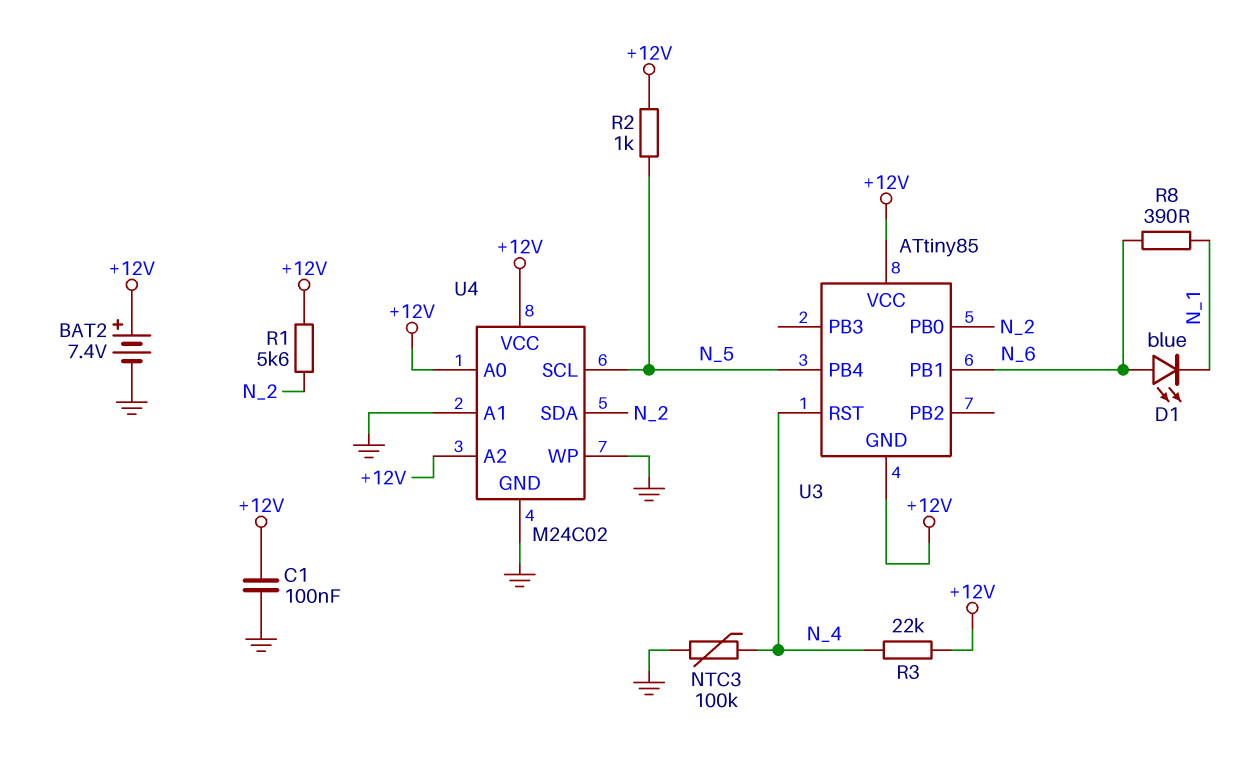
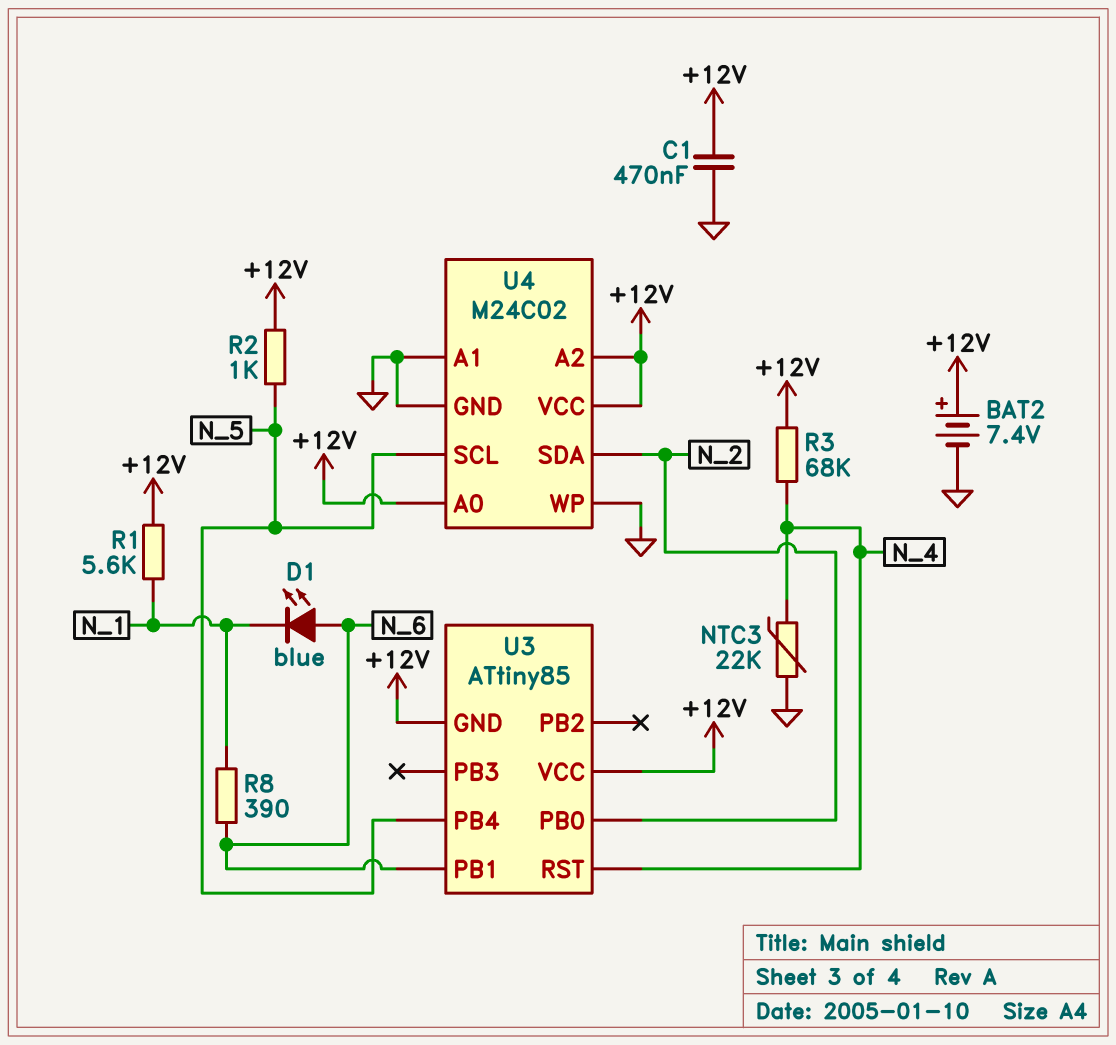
C1: 100nF (+12V, GND) -> 470nF (+12V, GND)
NTC3: 100k (GND, N_4) -> 22k (GND, N_4)
R1: 5.6k (+12V, N_2) -> 5.6k (+12V, N_1)
R3: 22k (+12V, N_4) -> 68k (+12V, N_4)

